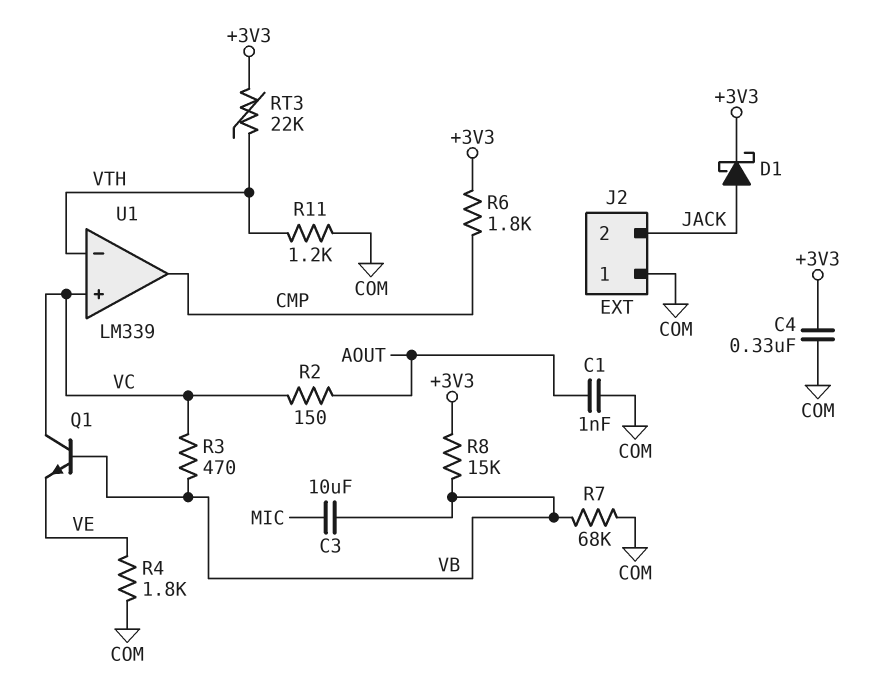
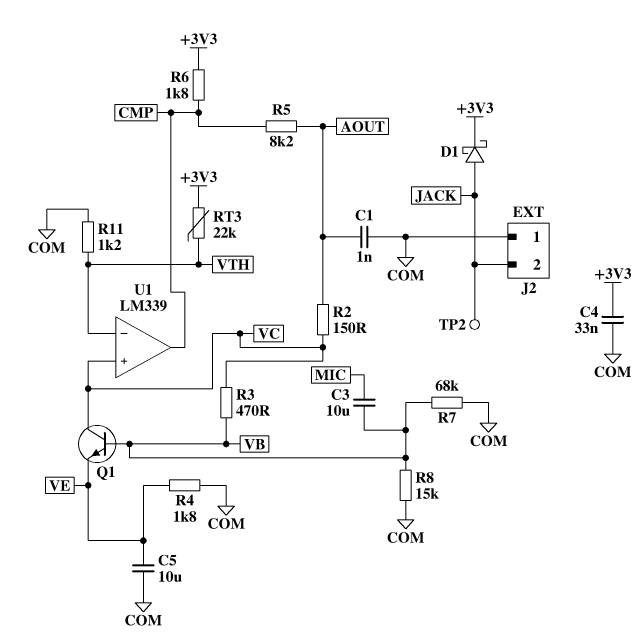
C4: 330nF (+3V3, COM) -> 33nF (+3V3, COM)
C5: none -> 10uF (COM, VE)
R5: none -> 8.2k (AOUT, CMP)
R8: 15k (+3V3, VB) -> 15k (COM, VB)
TP2: none -> test point (JACK)

